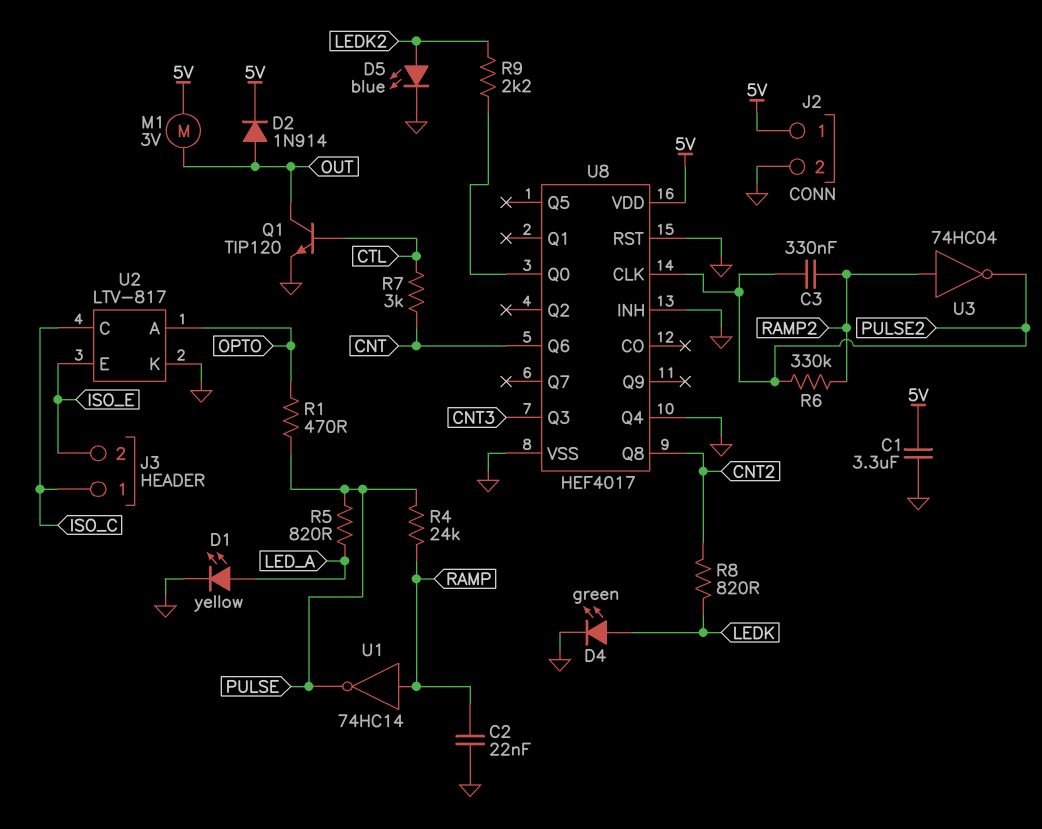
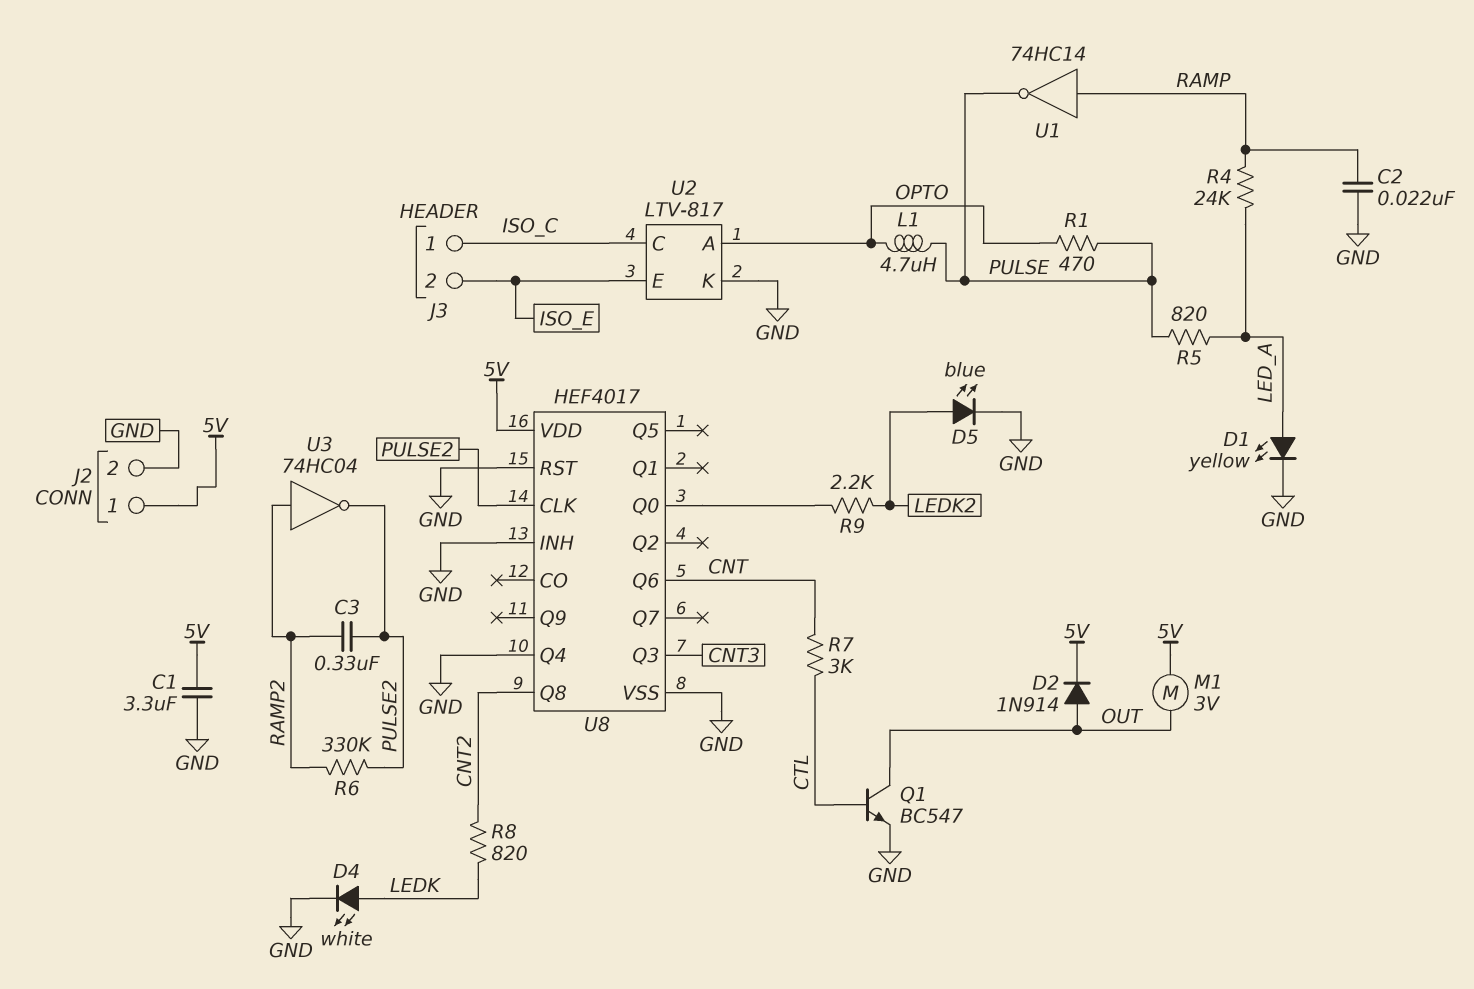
D4: LED green (A LEDK, K GND) -> LED white (A LEDK, K GND)
L1: none -> 4.7uH (OPTO, PULSE)
Q1: NPN TIP120 (B CTL, C OUT, E GND) -> NPN BC547 (B CTL, C OUT, E GND)
R4: 24k (PULSE, RAMP) -> 24k (LED_A, RAMP)

